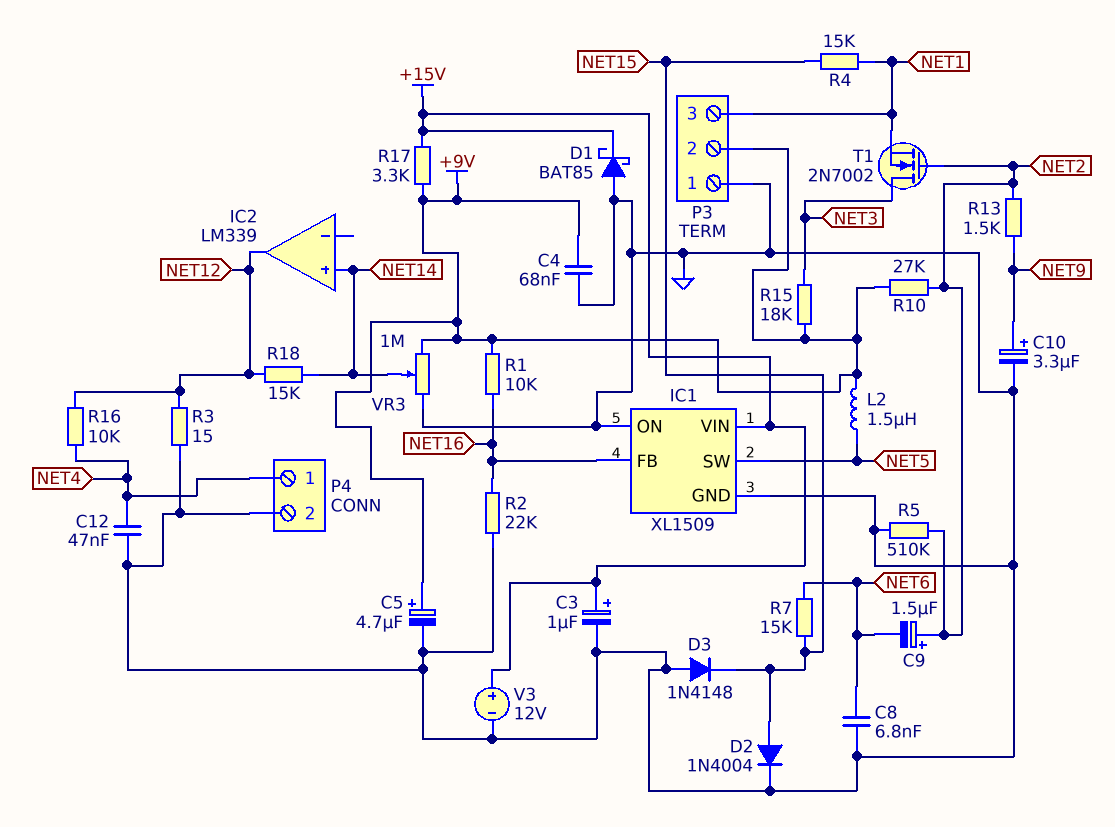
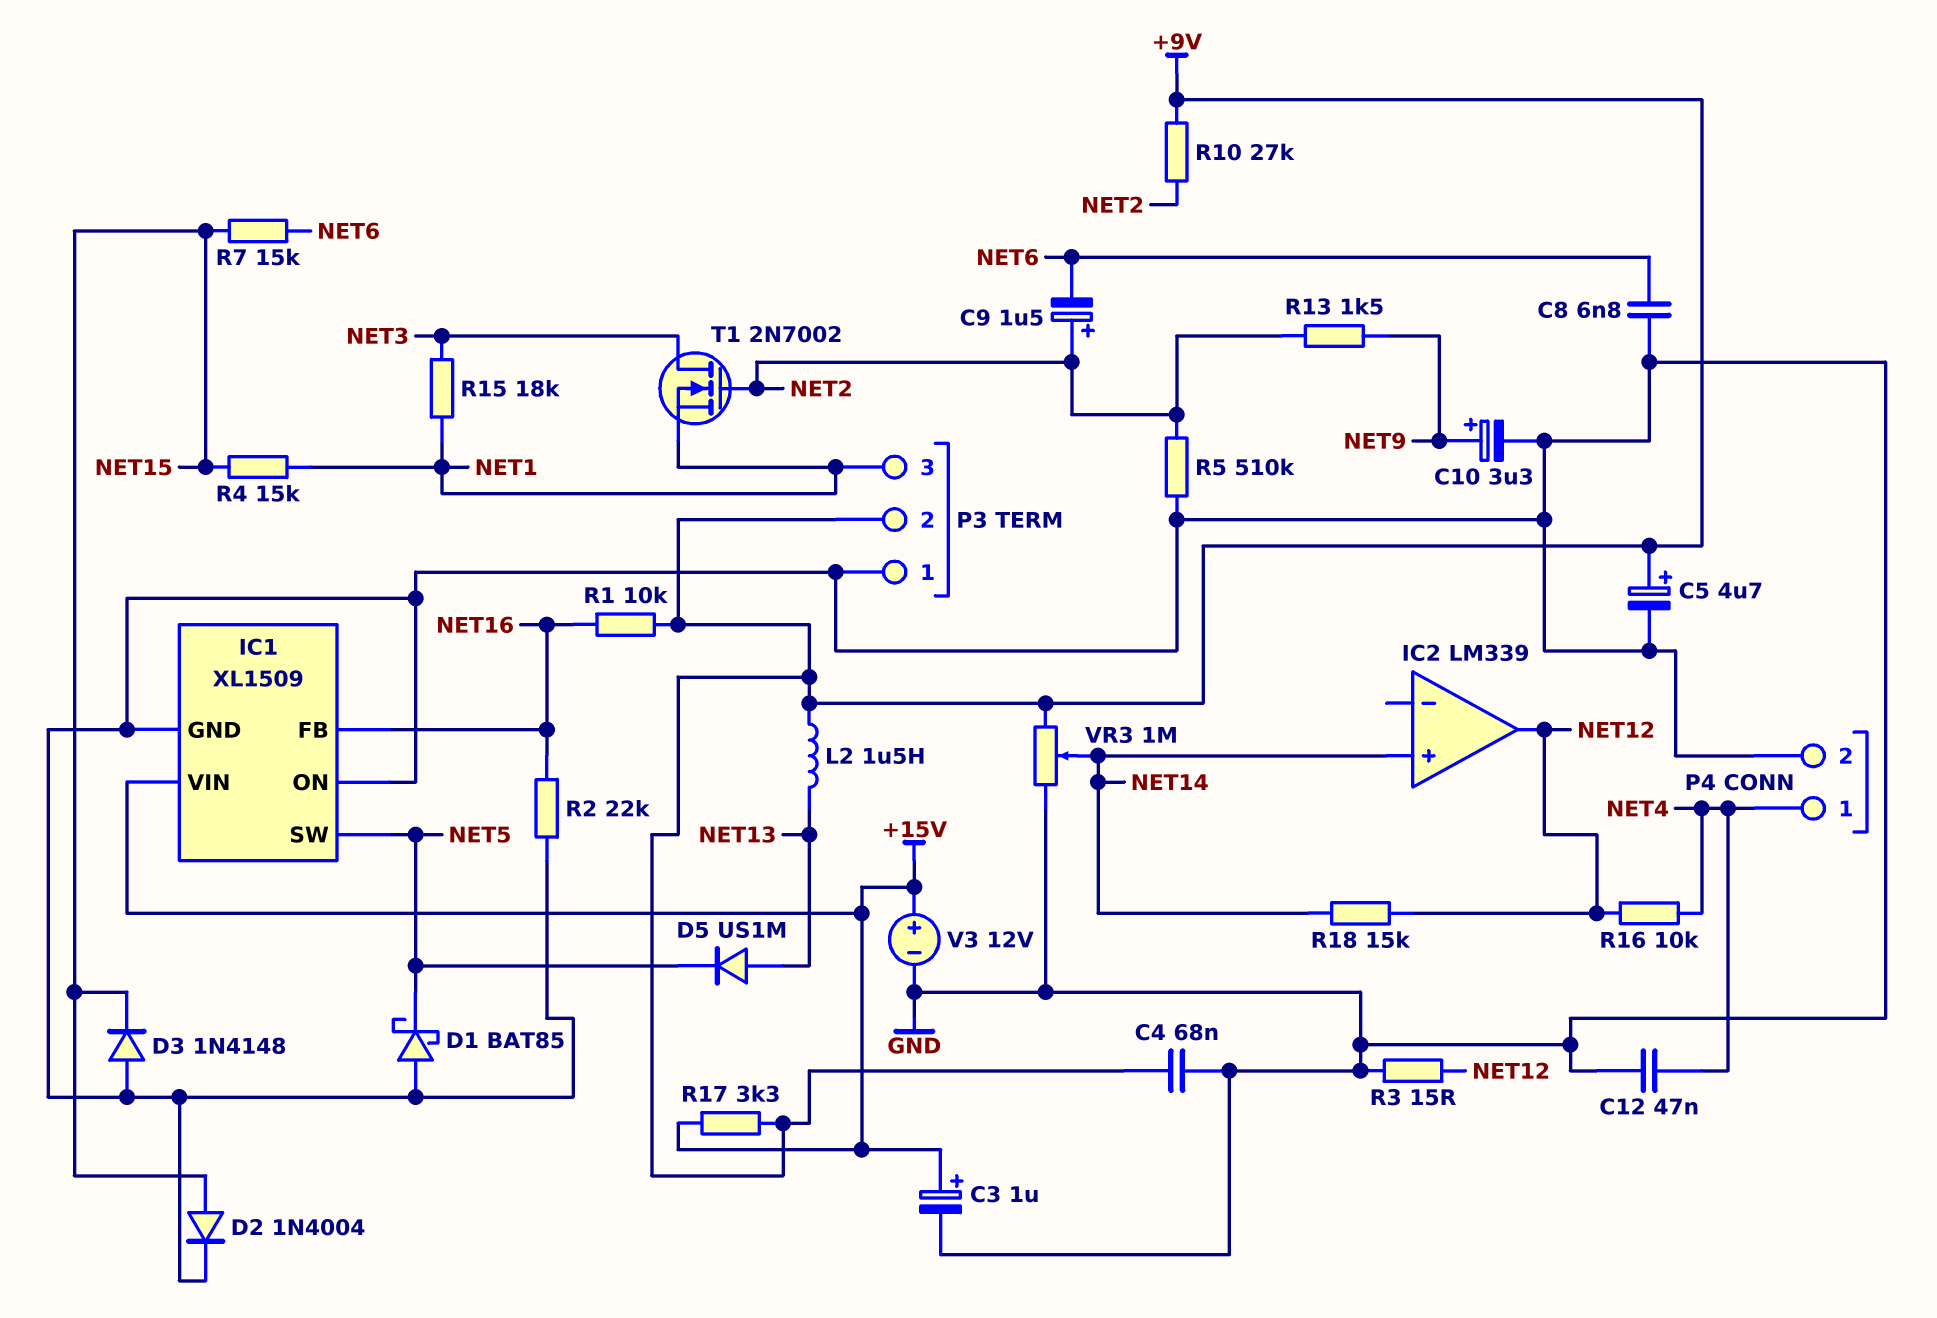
D1: schottky BAT85 (A GND, K +15V) -> schottky BAT85 (A GND, K NET5)
D5: none -> diode US1M (A NET13, K NET5)
L2: 1.5uH (+9V, NET5) -> 1.5uH (+9V, NET13)
R15: 18k (+9V, NET3) -> 18k (NET1, NET3)

